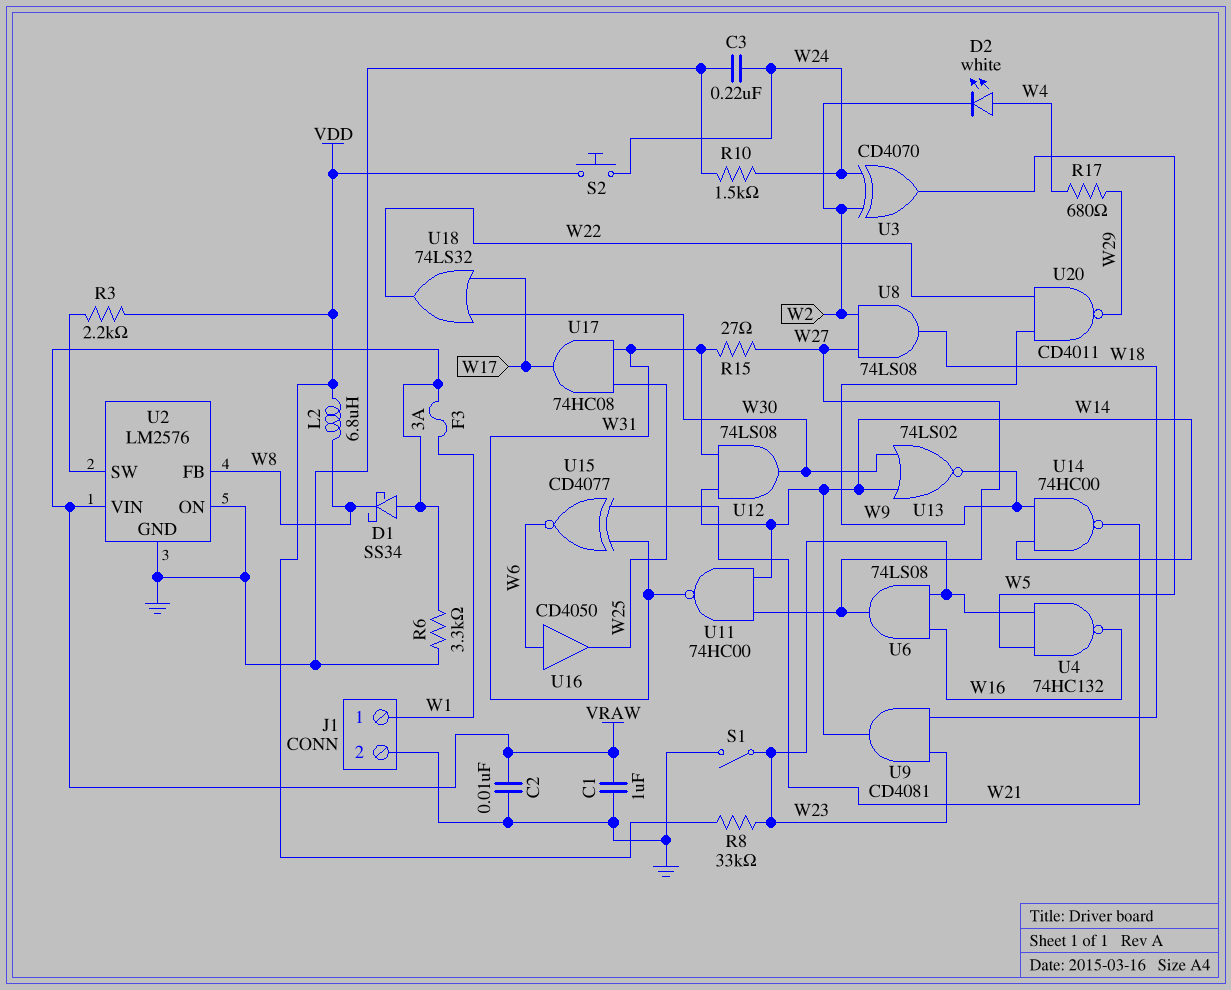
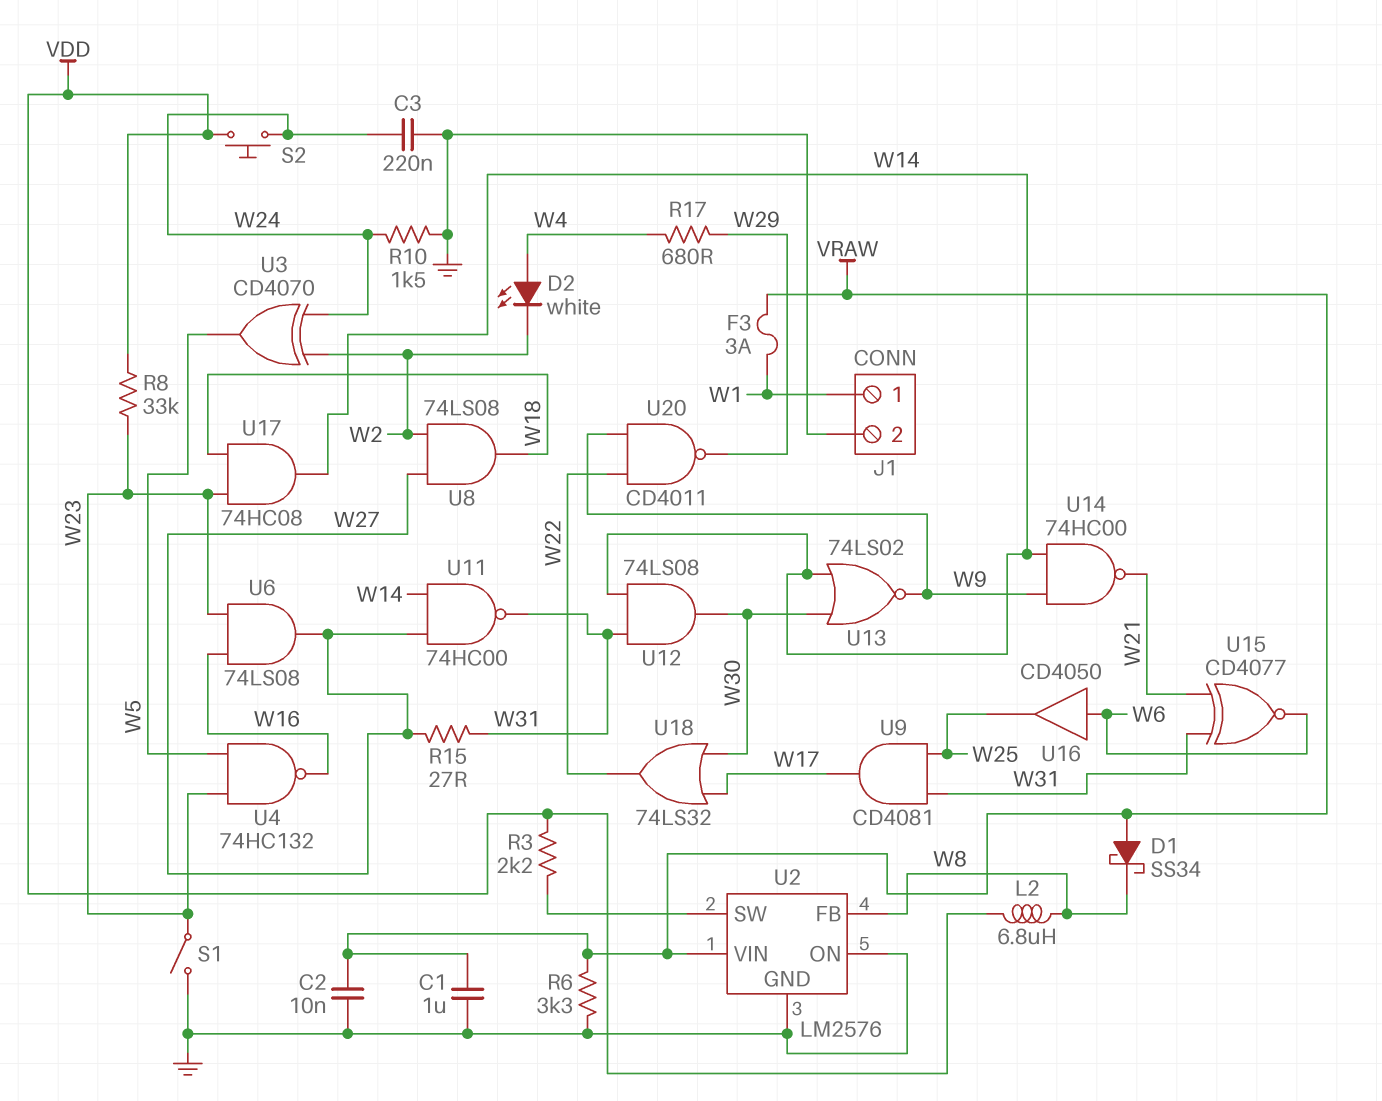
U9: AND CD4081 (in W18, in W23, out W14) -> AND CD4081 (in W25, in W31, out W17)
U17: AND 74HC08 (in W25, in W31, out W17) -> AND 74HC08 (in W18, in W23, out W14)

